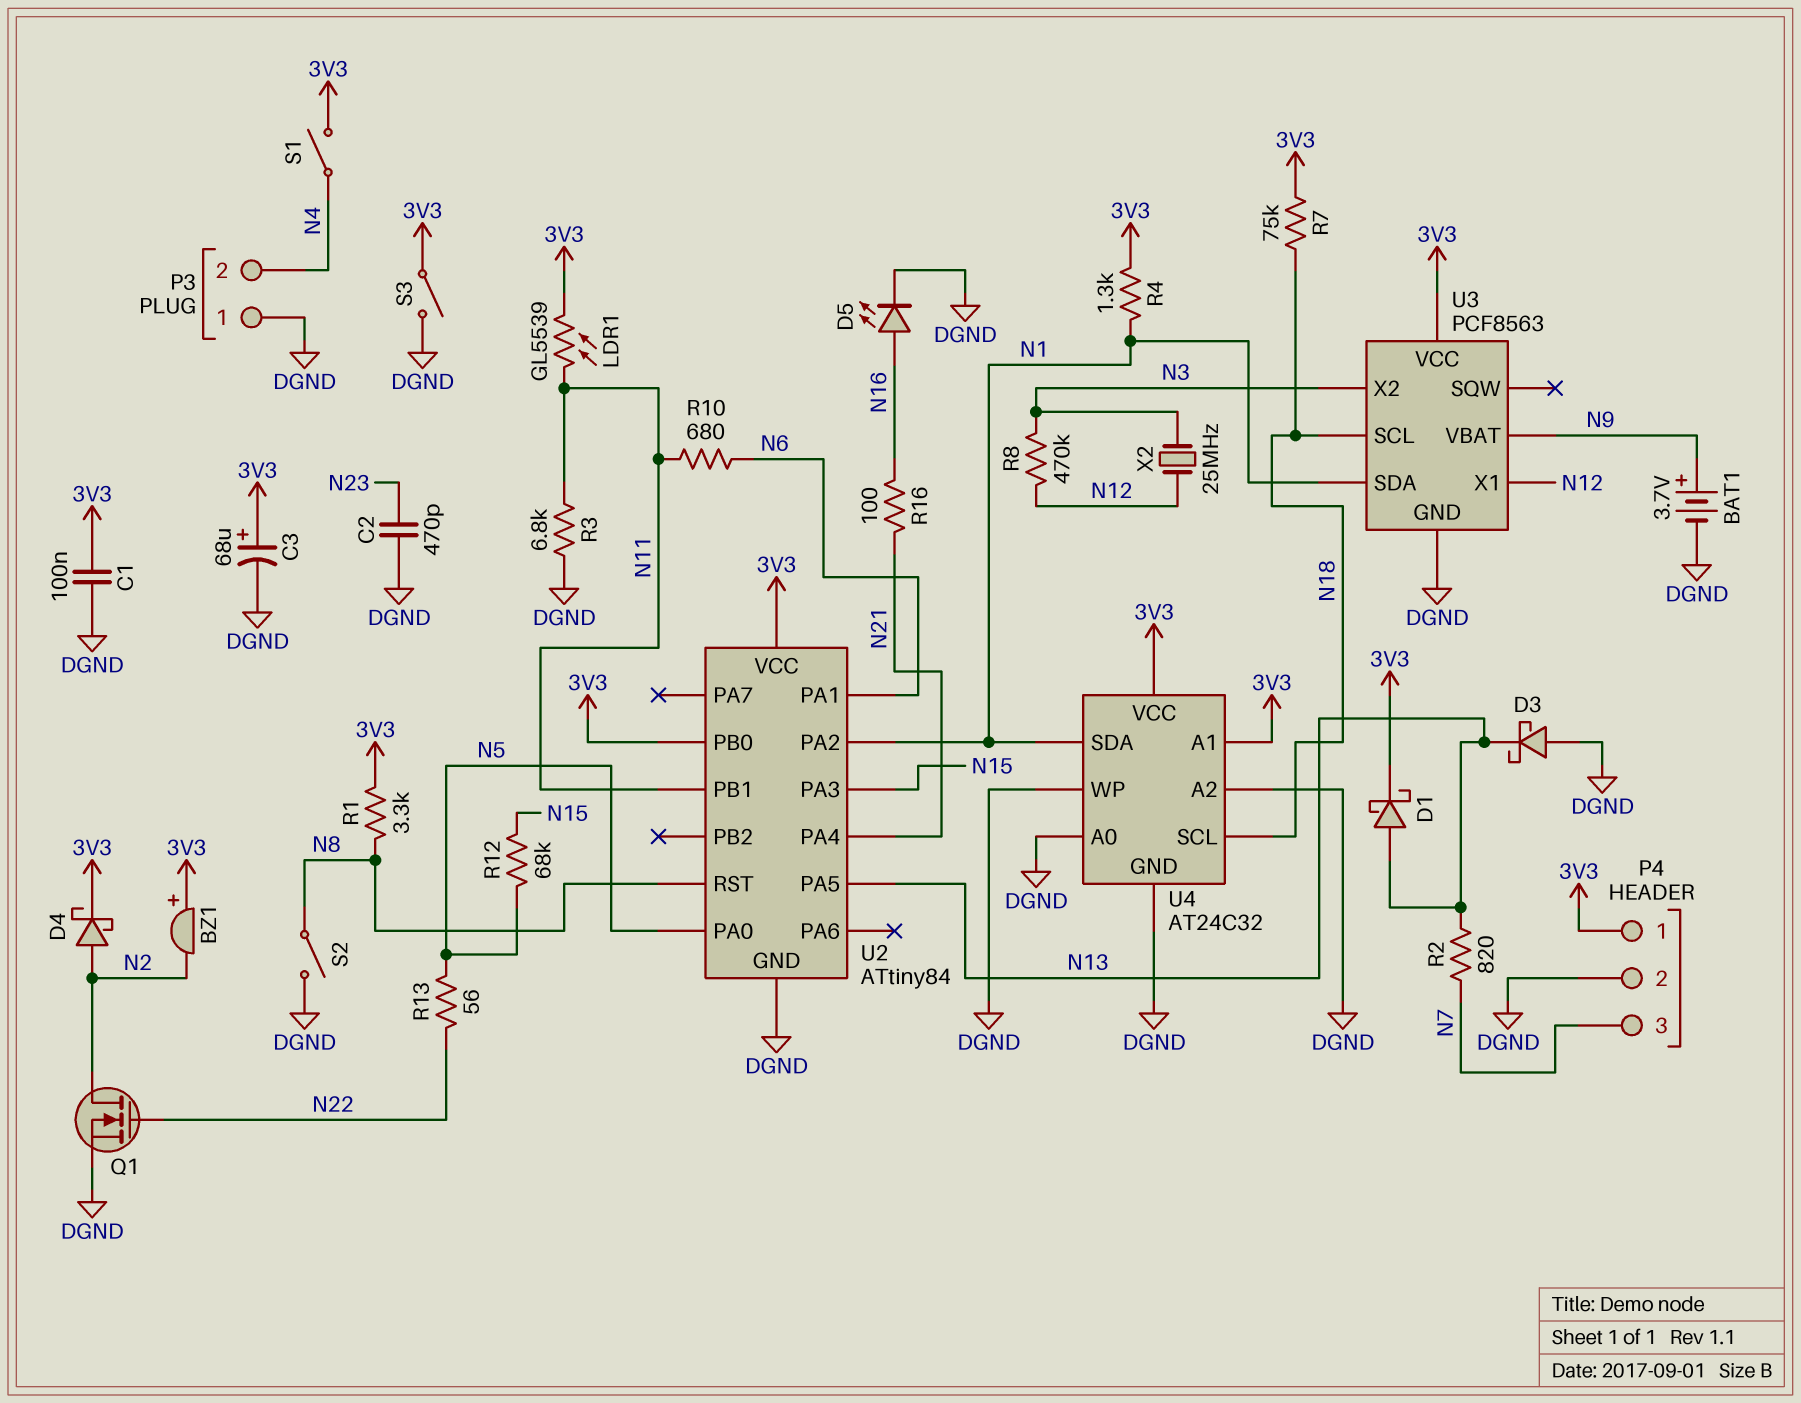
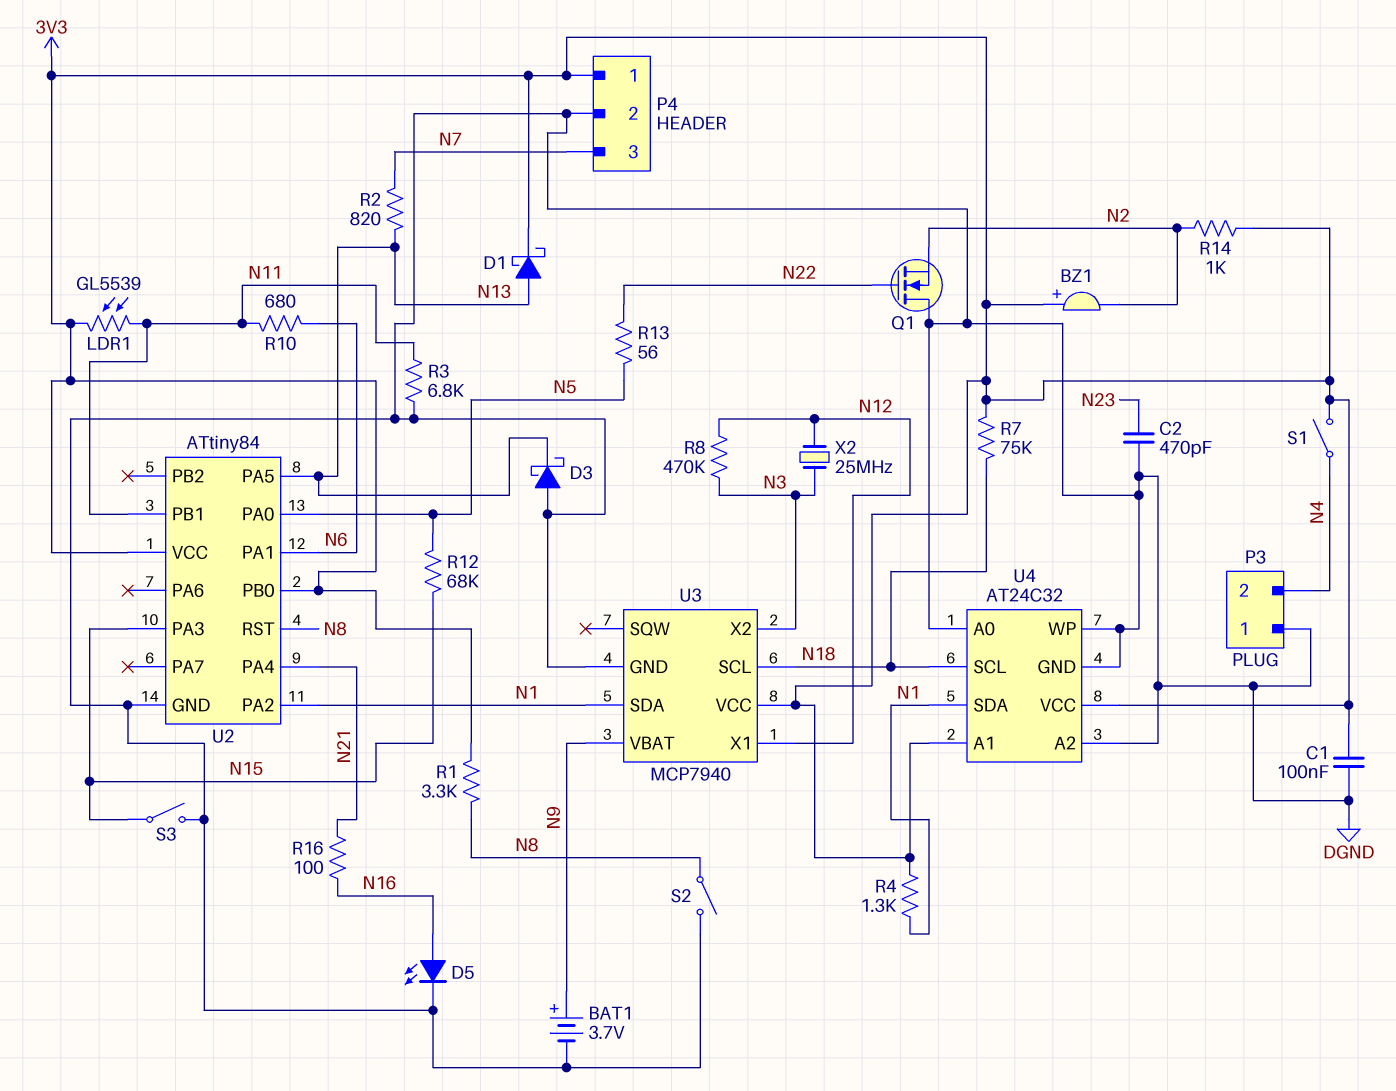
C3: 68uF (plus 3V3, minus DGND) -> none
D4: schottky (A N2, K 3V3) -> none
Q1: NMOS (G N22, D N2, S DGND) -> NMOS (G N22, D DGND, S N2)
R14: none -> 1k (3V3, N2)
S3: switch (3V3, DGND) -> switch (DGND, N15)
U3: PCF8563 -> MCP7940

